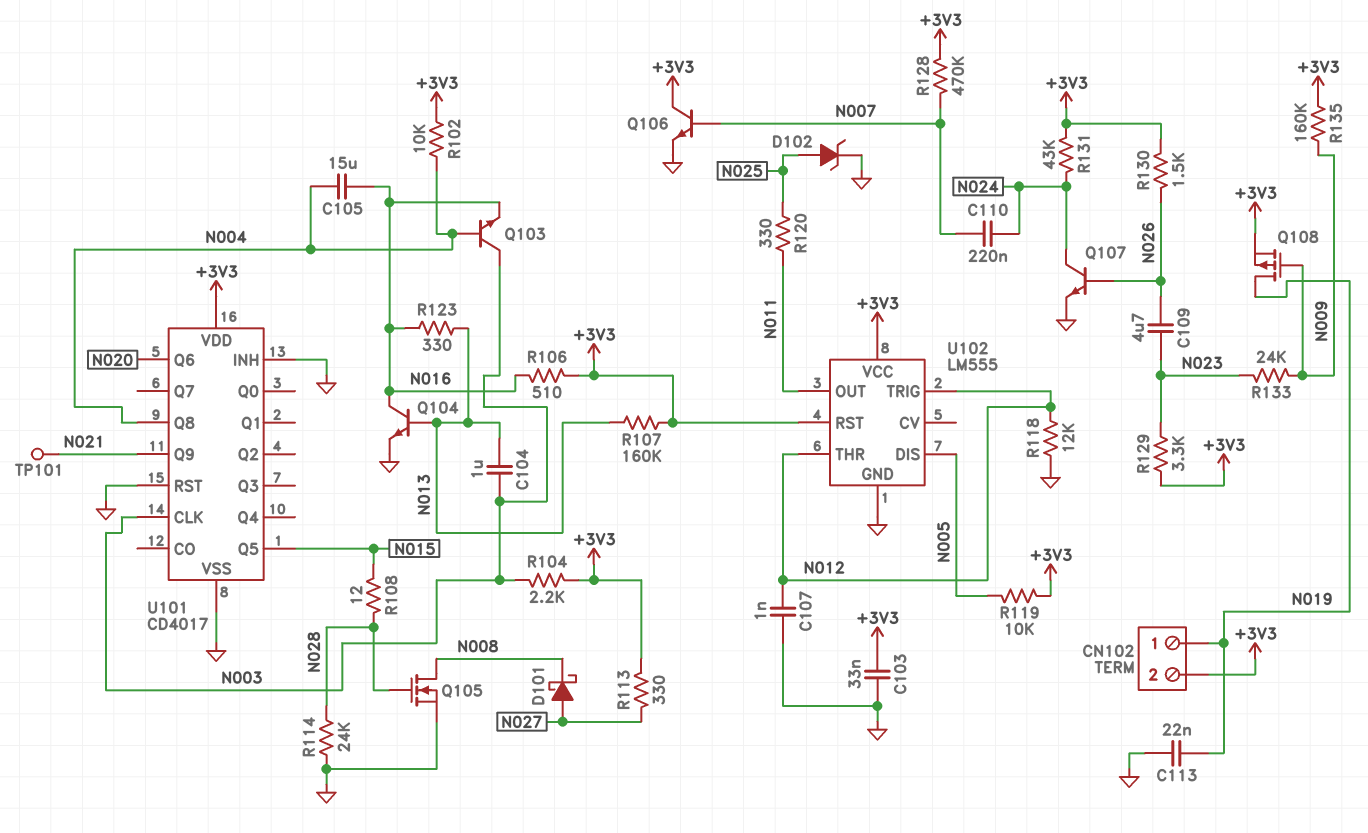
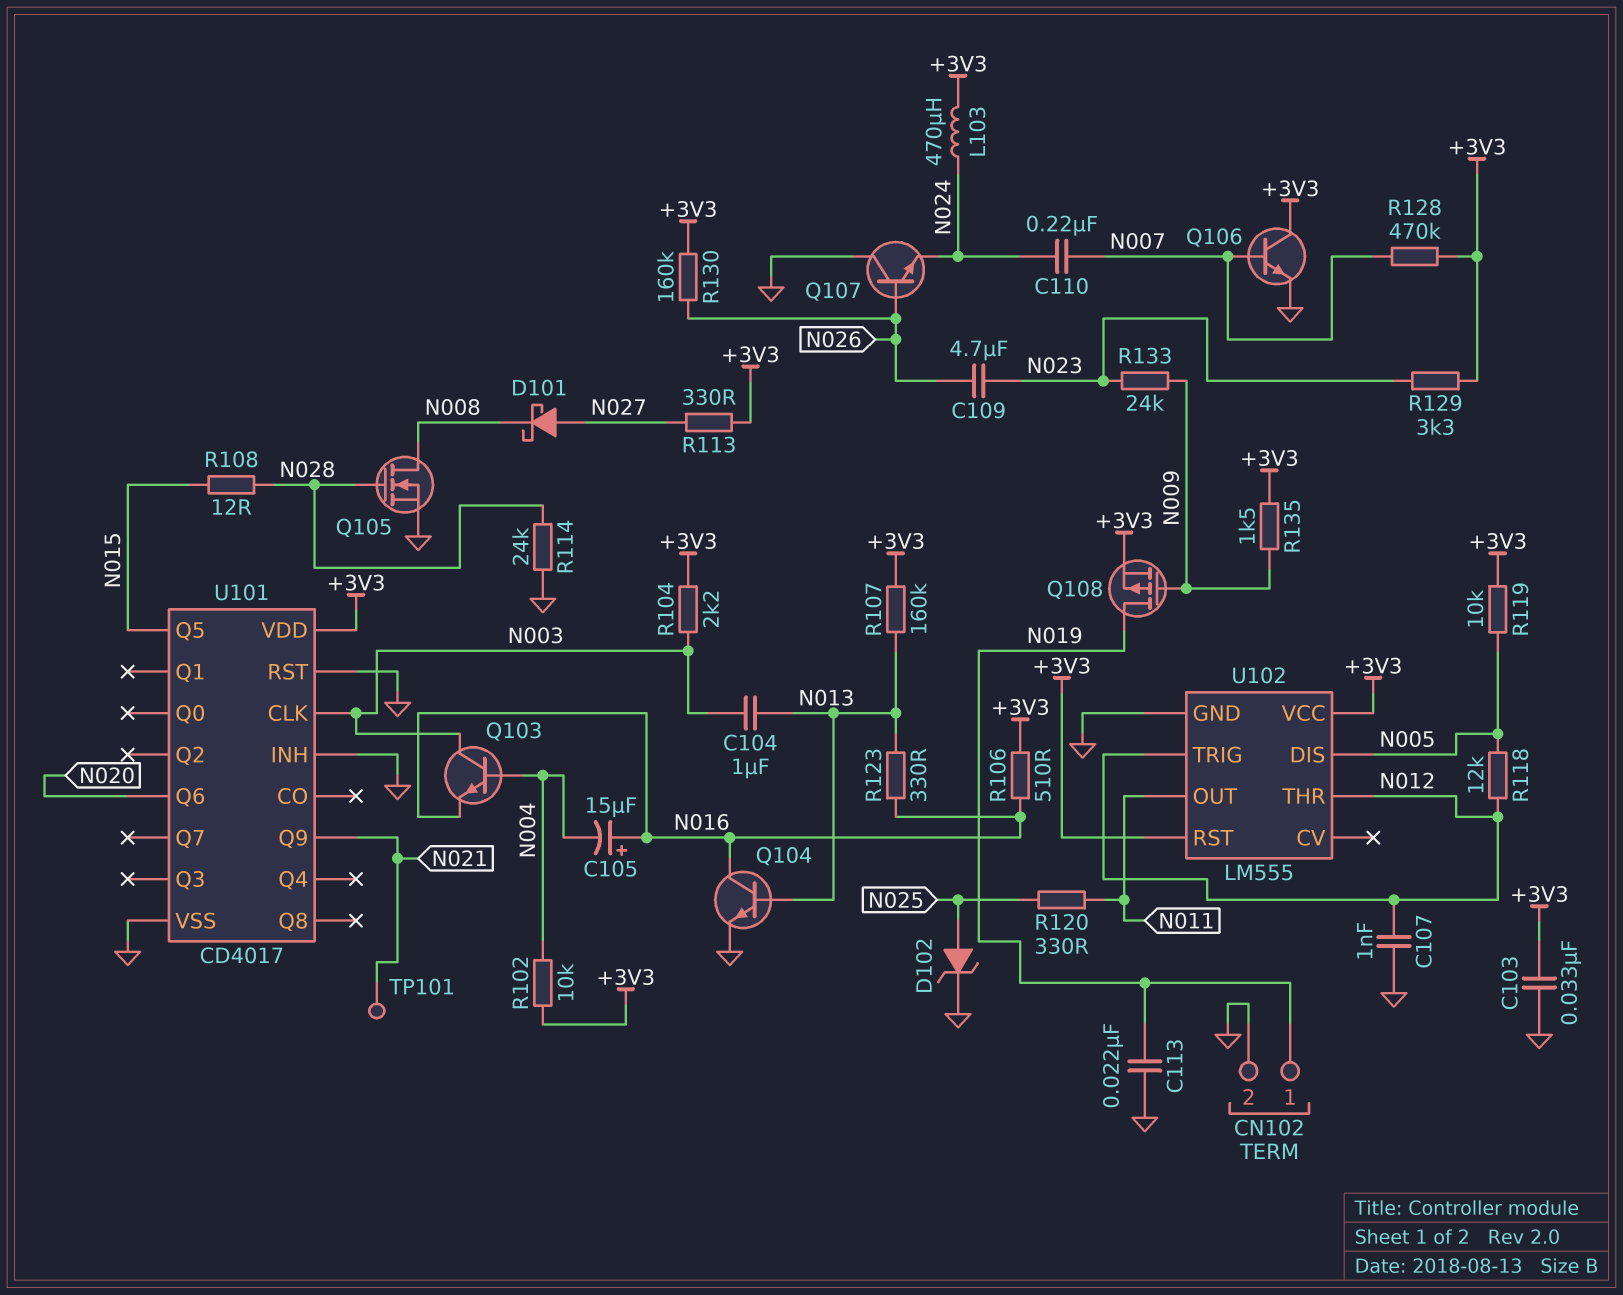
C105: 15uF (N004, N016) -> 15uF (plus N016, minus N004)
CN102 pin 2: +3V3 -> GND
L103: none -> 470uH (+3V3, N024)
Q107: NPN (B N026, C N024, E GND) -> NPN (B N026, C GND, E N024)
R118: 12k (GND, N012) -> 12k (N005, N012)
R130: 1.5k (+3V3, N026) -> 160k (+3V3, N026)
R131: 43k (+3V3, N024) -> none
R135: 160k (+3V3, N009) -> 1.5k (+3V3, N009)
U101 pin Q8: N004 -> none

